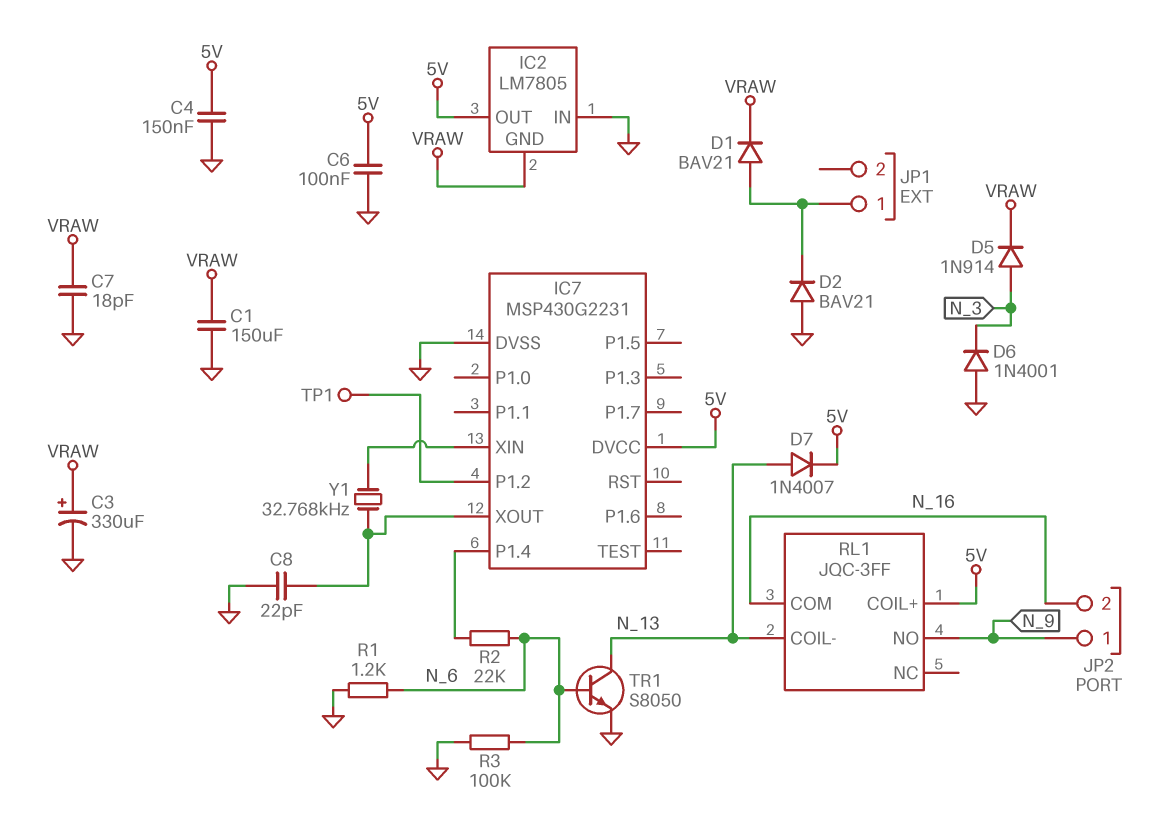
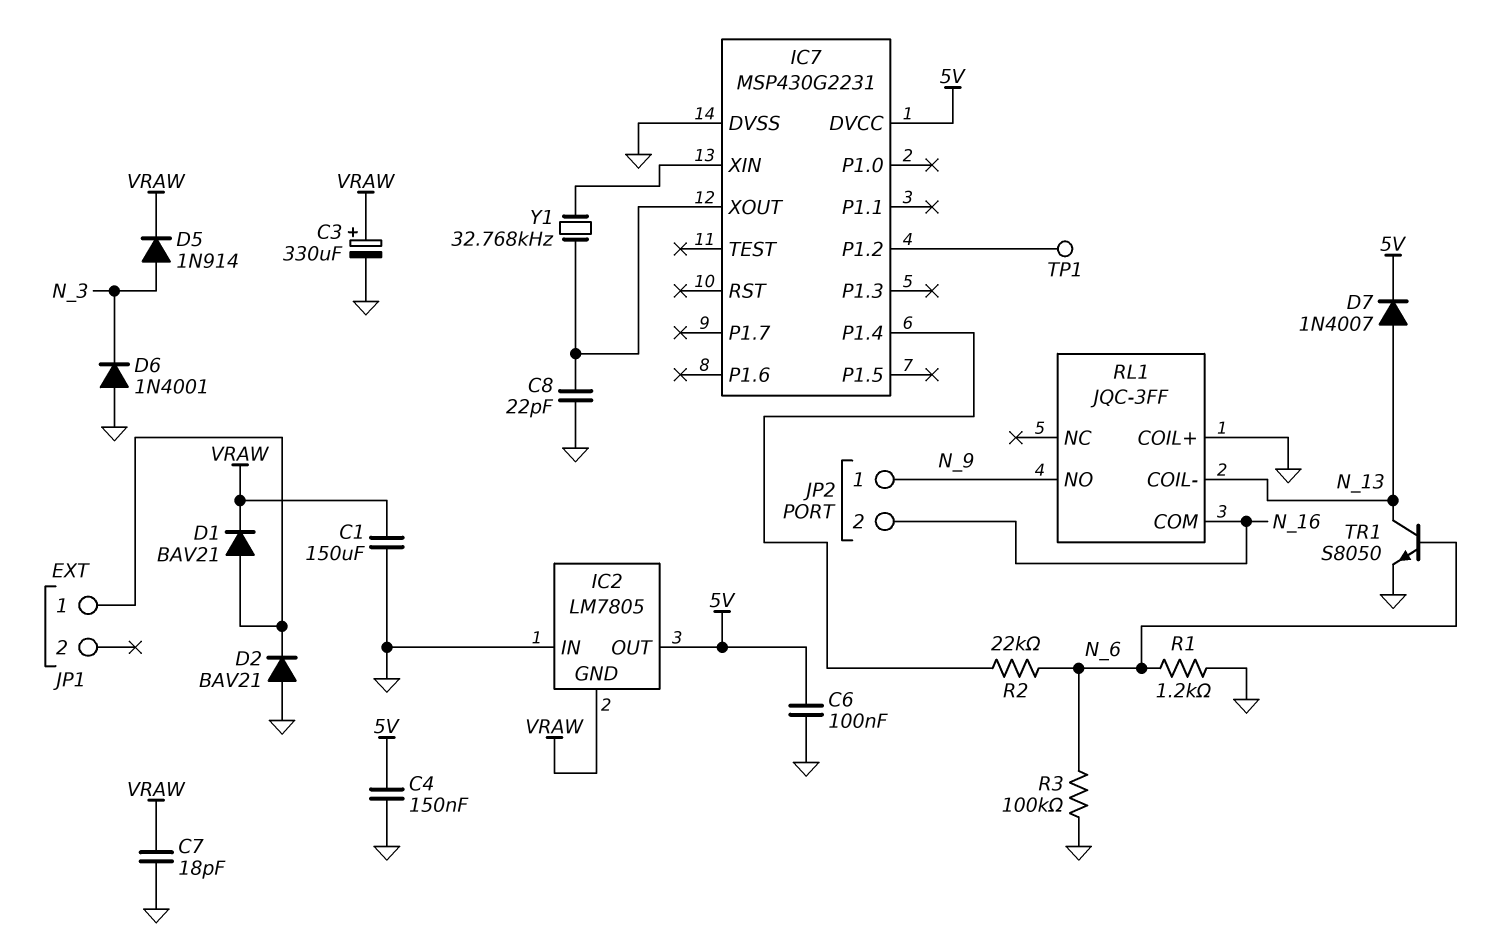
RL1 pin COIL+: 5V -> GND

